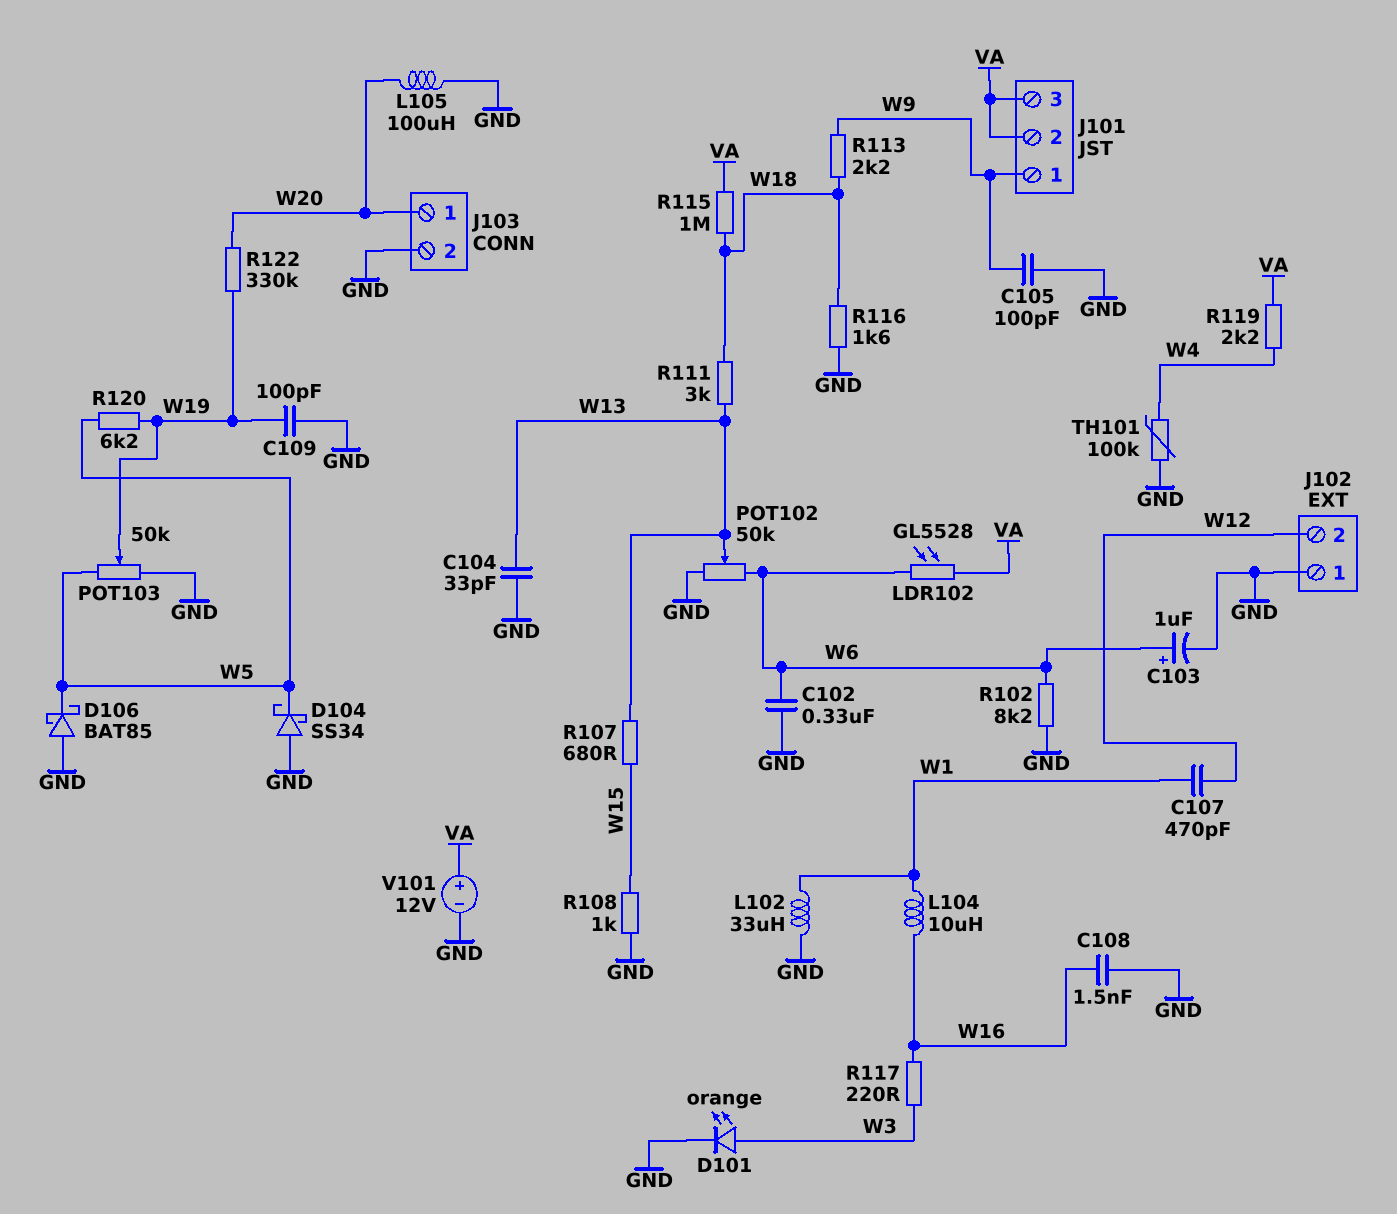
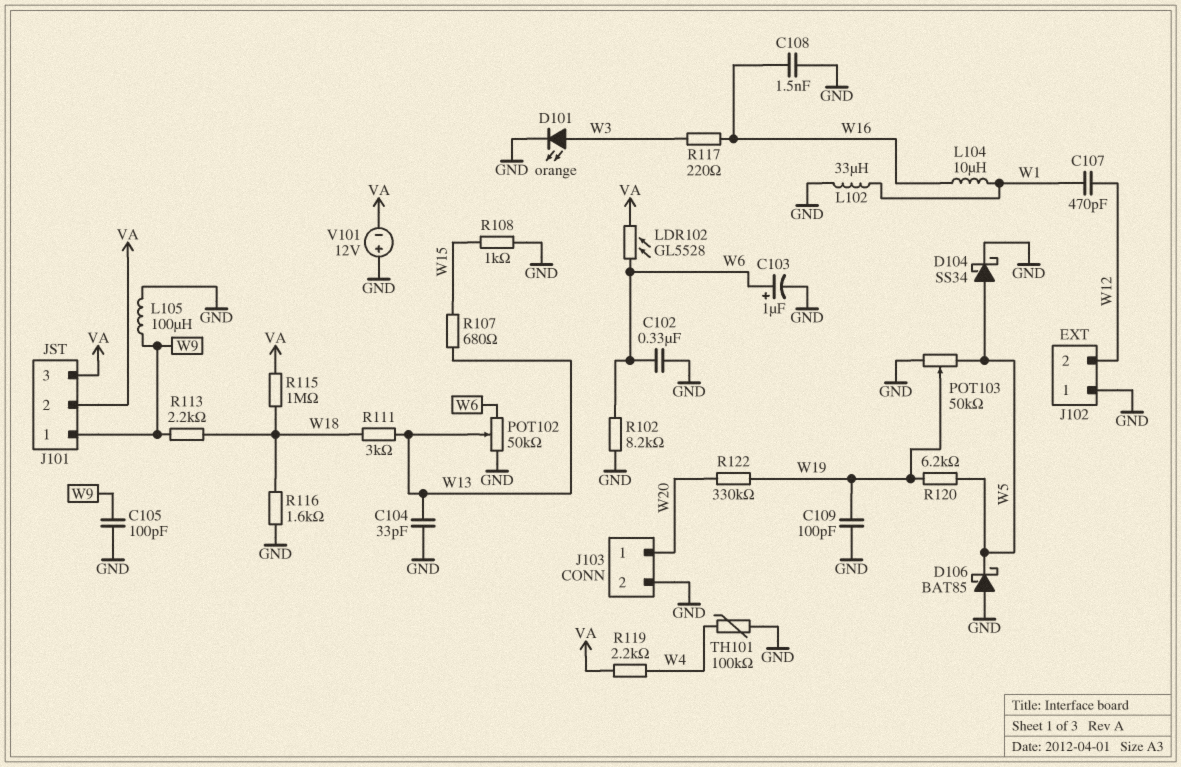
D104: schottky SS34 (A GND, K W5) -> schottky SS34 (A W5, K GND)
L105: 100uH (GND, W20) -> 100uH (GND, W9)
V101: 12V (plus VA, minus GND) -> 12V (plus GND, minus VA)

